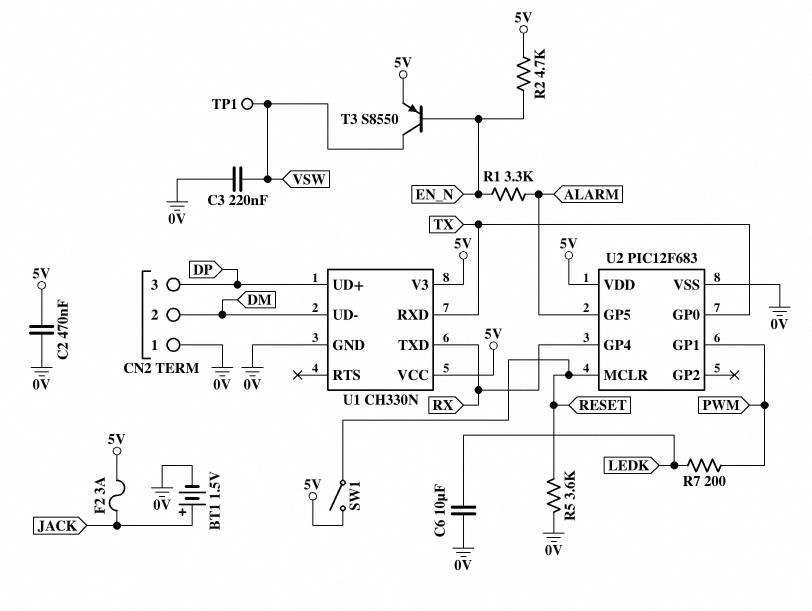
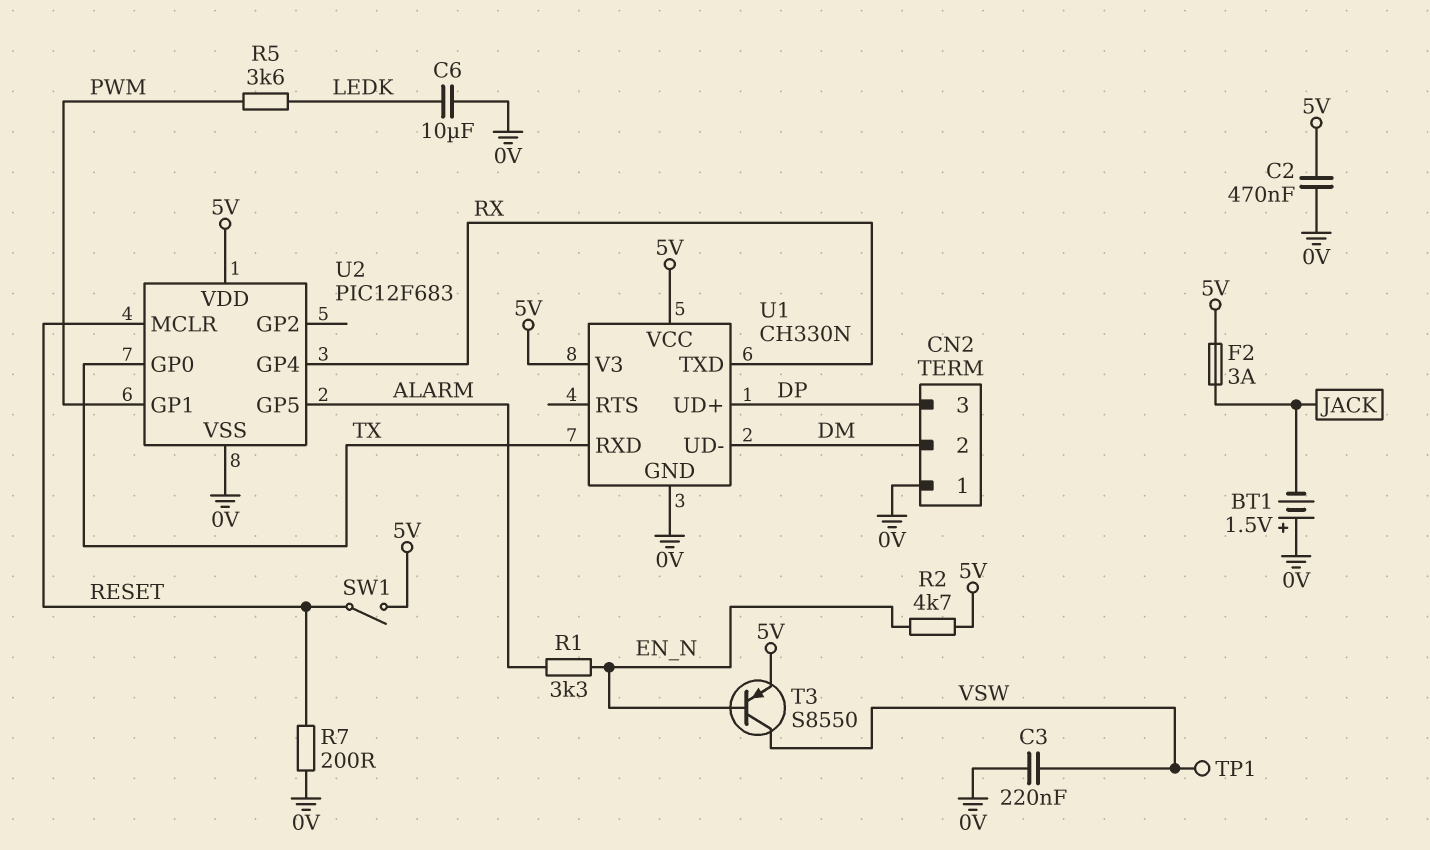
BT1: 1.5V (plus JACK, minus 0V) -> 1.5V (plus 0V, minus JACK)
R5: 3.6k (0V, RESET) -> 3.6k (LEDK, PWM)
R7: 200 (LEDK, PWM) -> 200 (0V, RESET)

